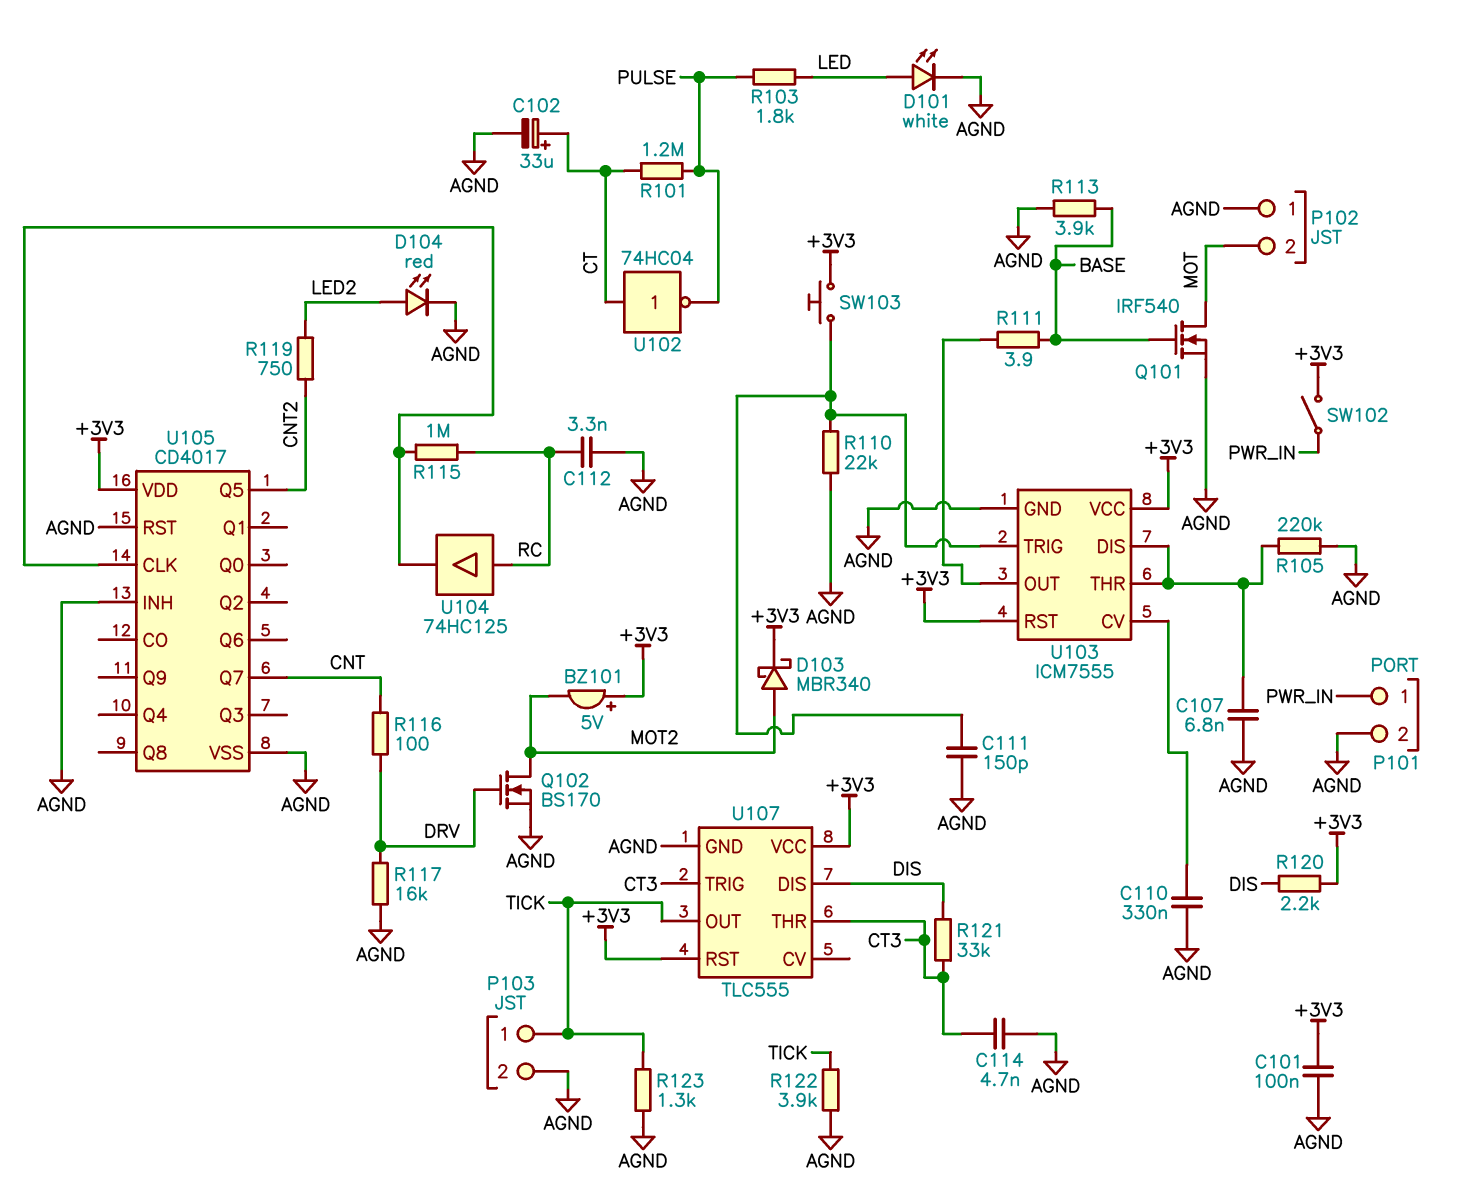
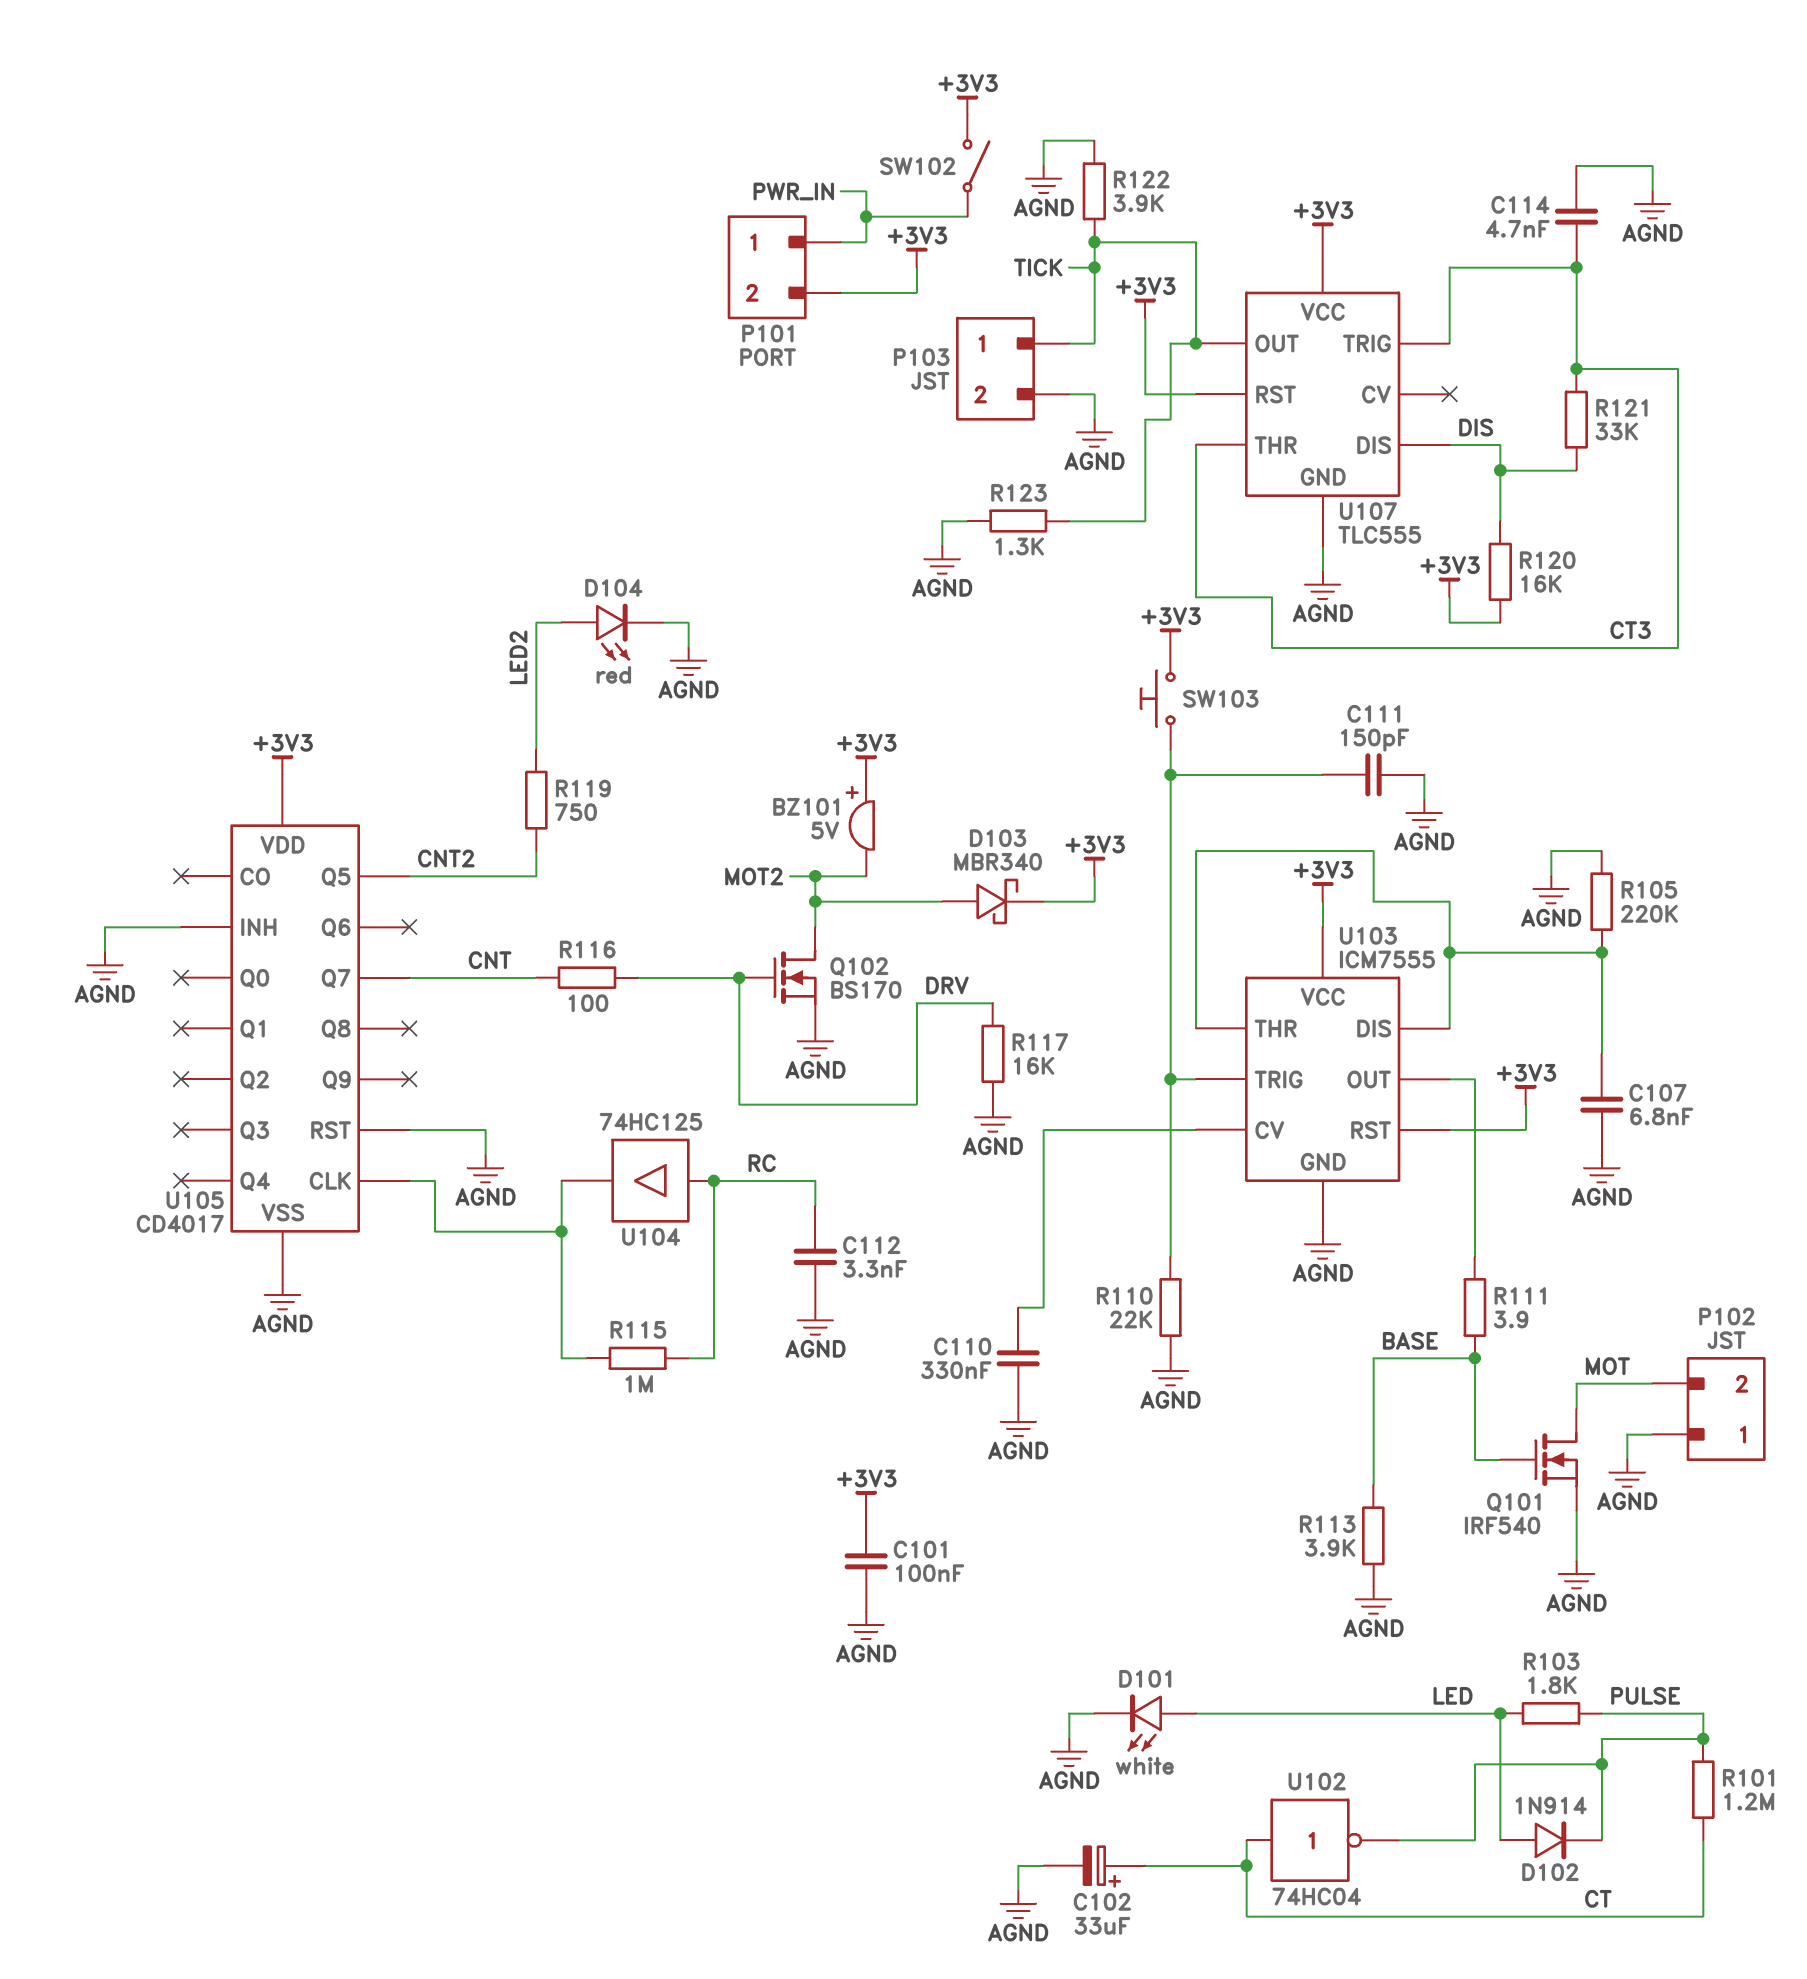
D102: none -> diode 1N914 (A LED, K PULSE)
P101 pin 2: AGND -> +3V3
R120: 2.2k (+3V3, DIS) -> 16k (+3V3, DIS)

